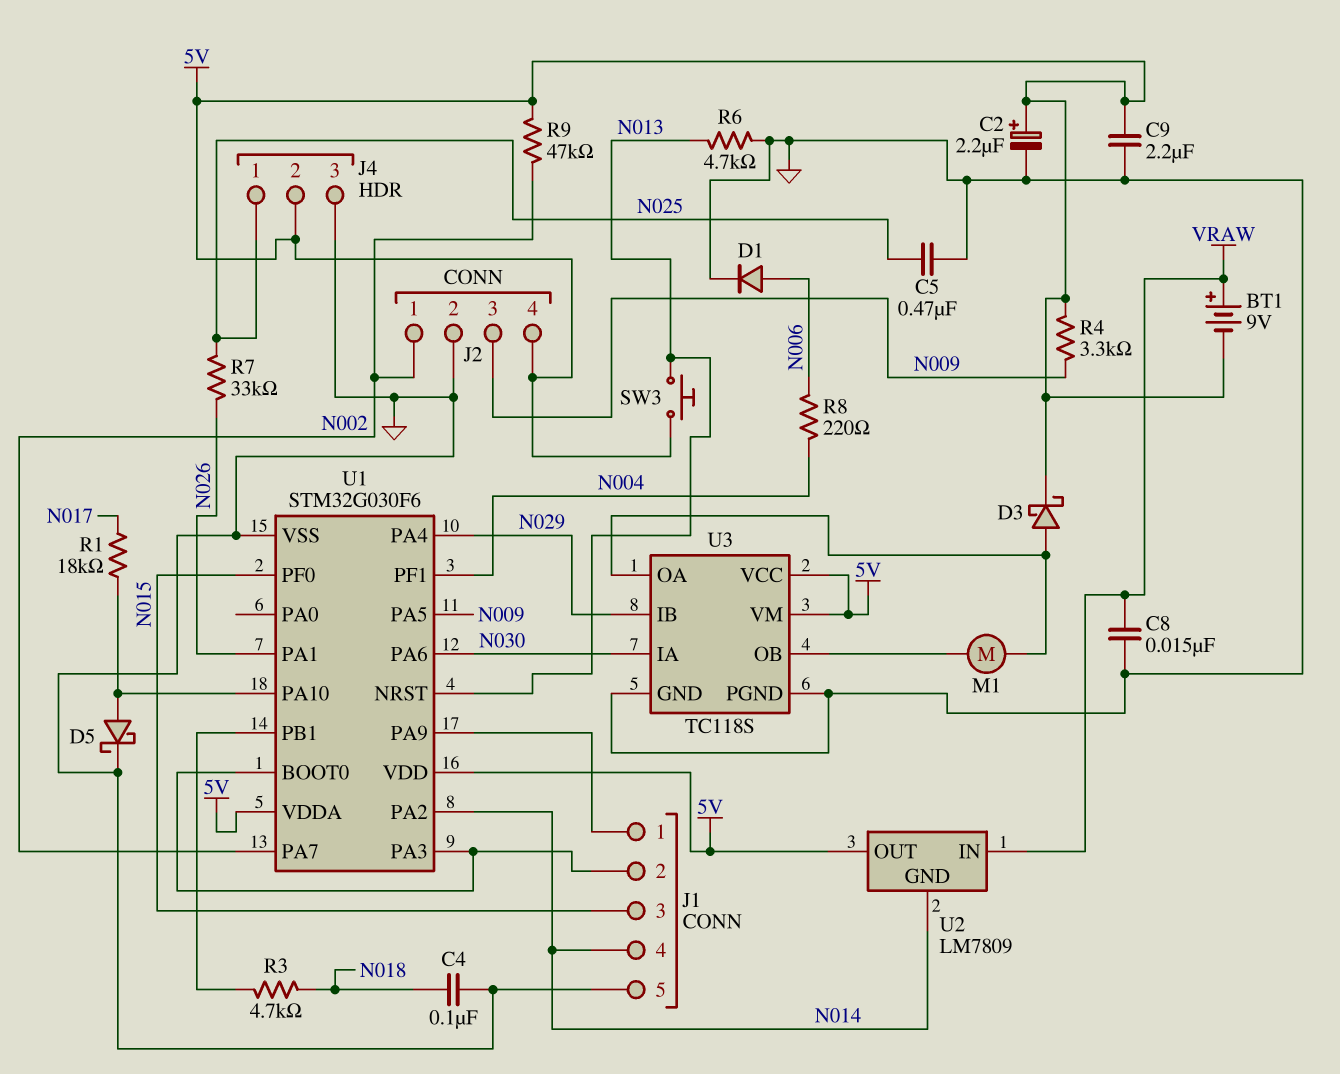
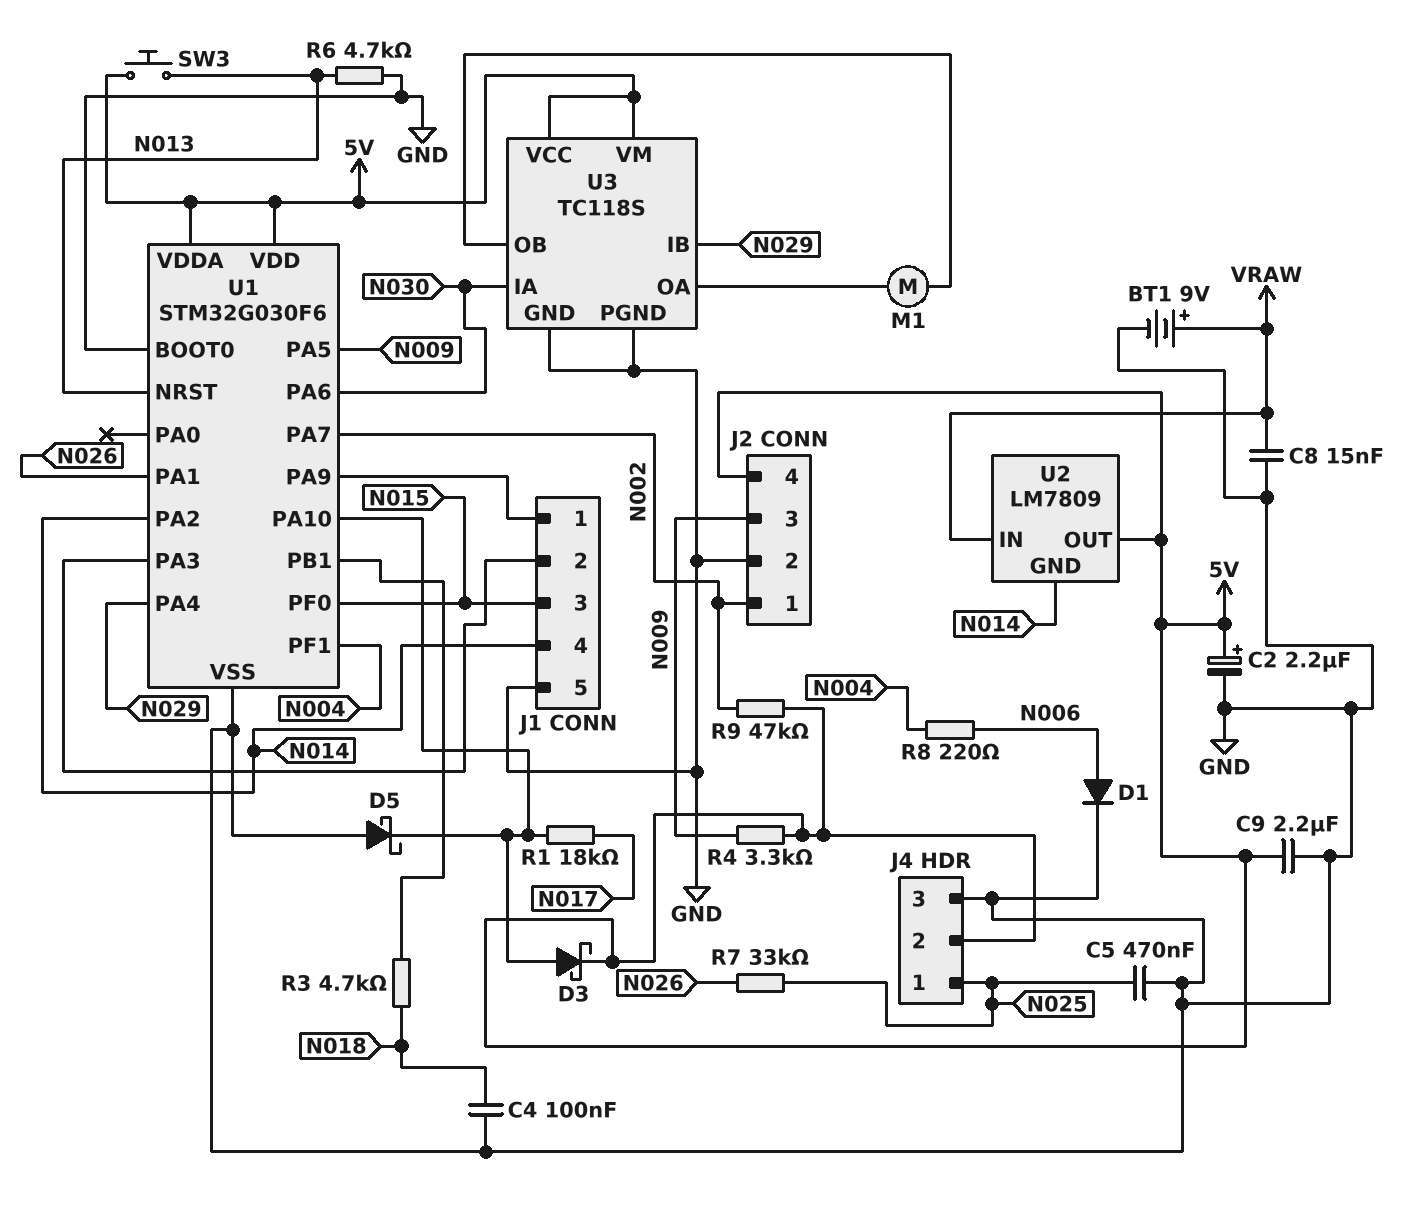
BT1: 9V (plus VRAW, minus 5V) -> 9V (plus VRAW, minus GND)
D3: schottky (A U3/OA, K 5V) -> schottky (A U1/PA10, K 5V)
D5: schottky (A U1/PA10, K GND) -> schottky (A GND, K U1/PA10)
U1 pin BOOT0: J1/2 -> GND

